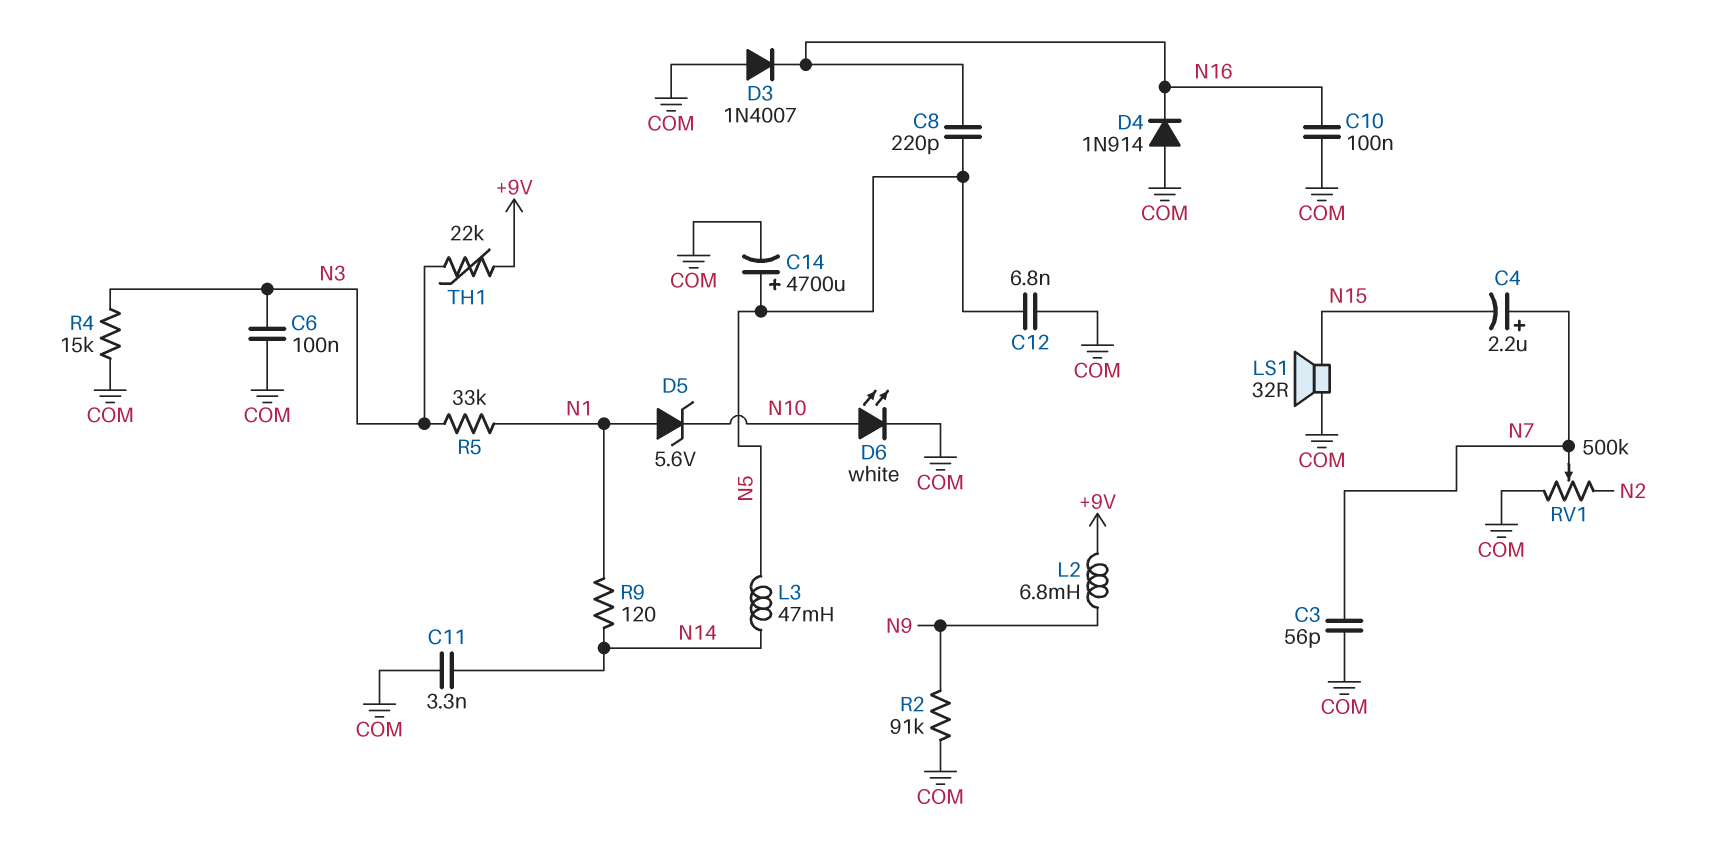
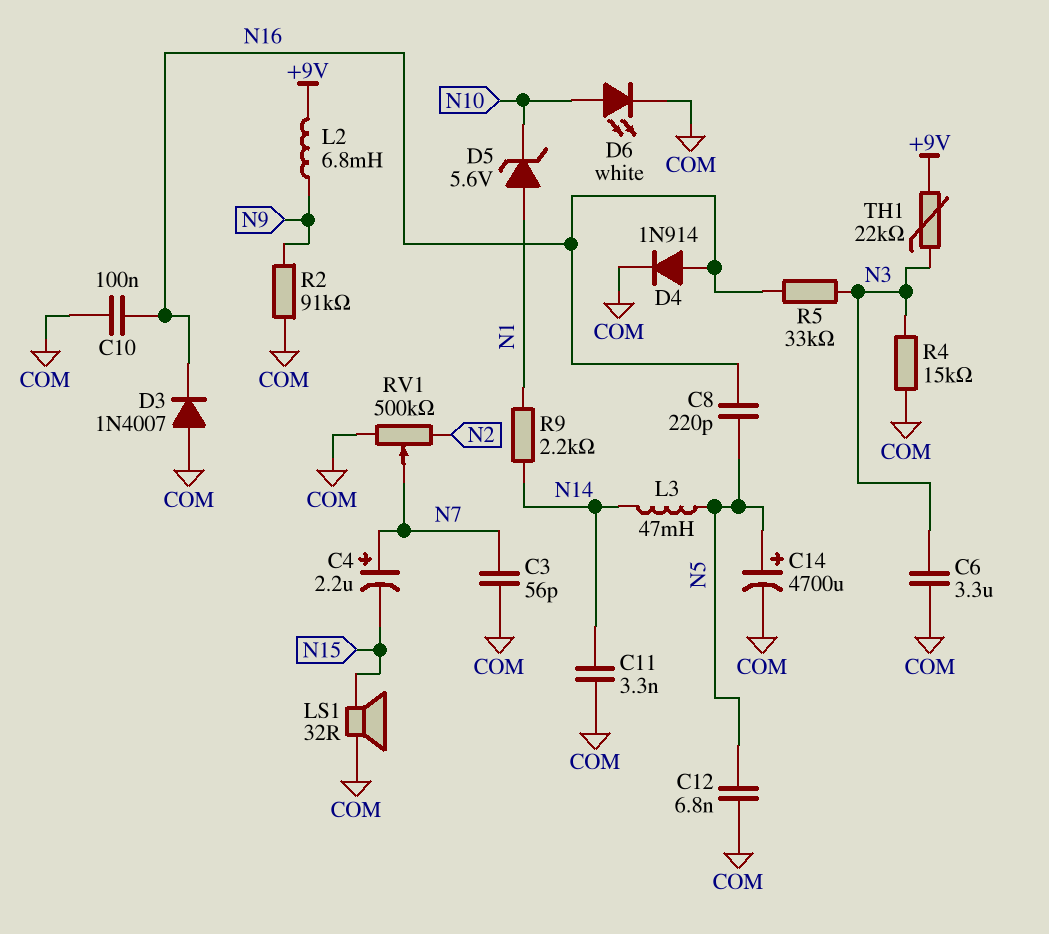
C6: 100nF (COM, N3) -> 3.3uF (COM, N3)
D4: diode 1N914 (A COM, K N16) -> diode 1N914 (A N16, K COM)
R5: 33k (N1, N3) -> 33k (N3, N16)
R9: 120 (N1, N14) -> 2.2k (N1, N14)

